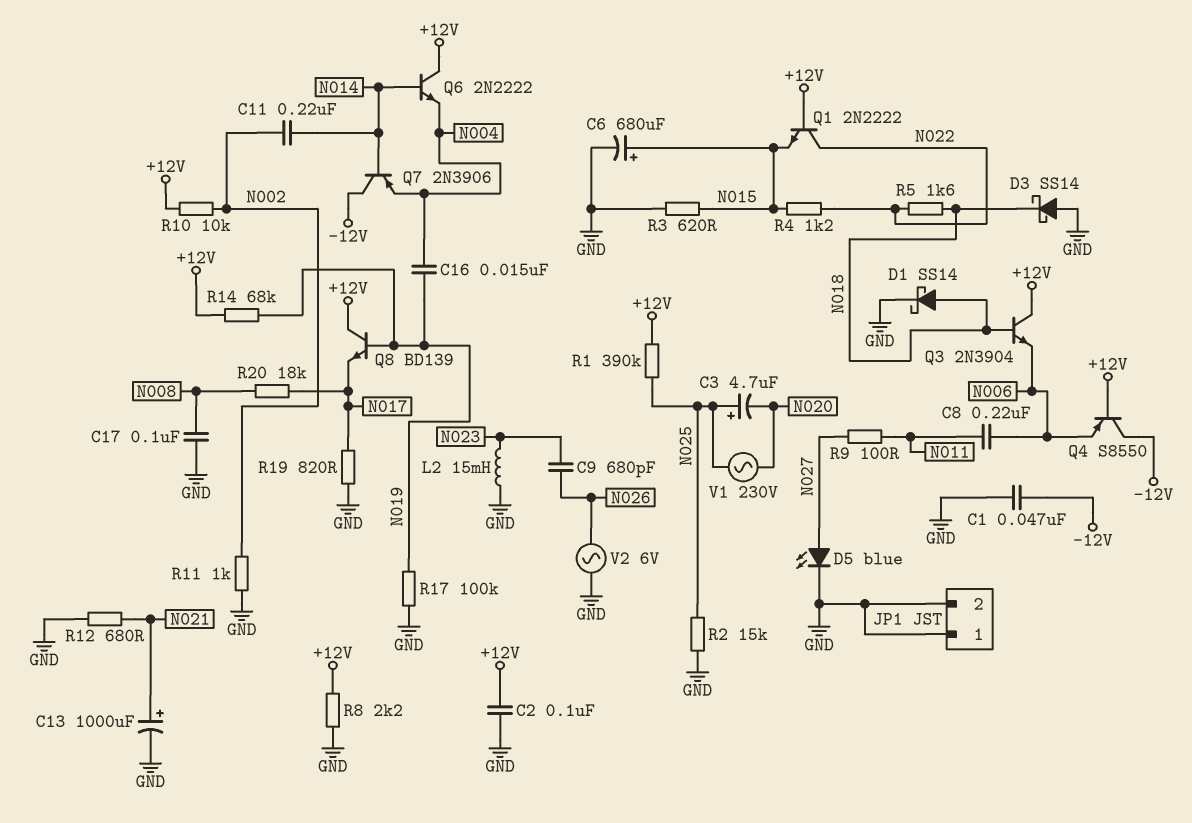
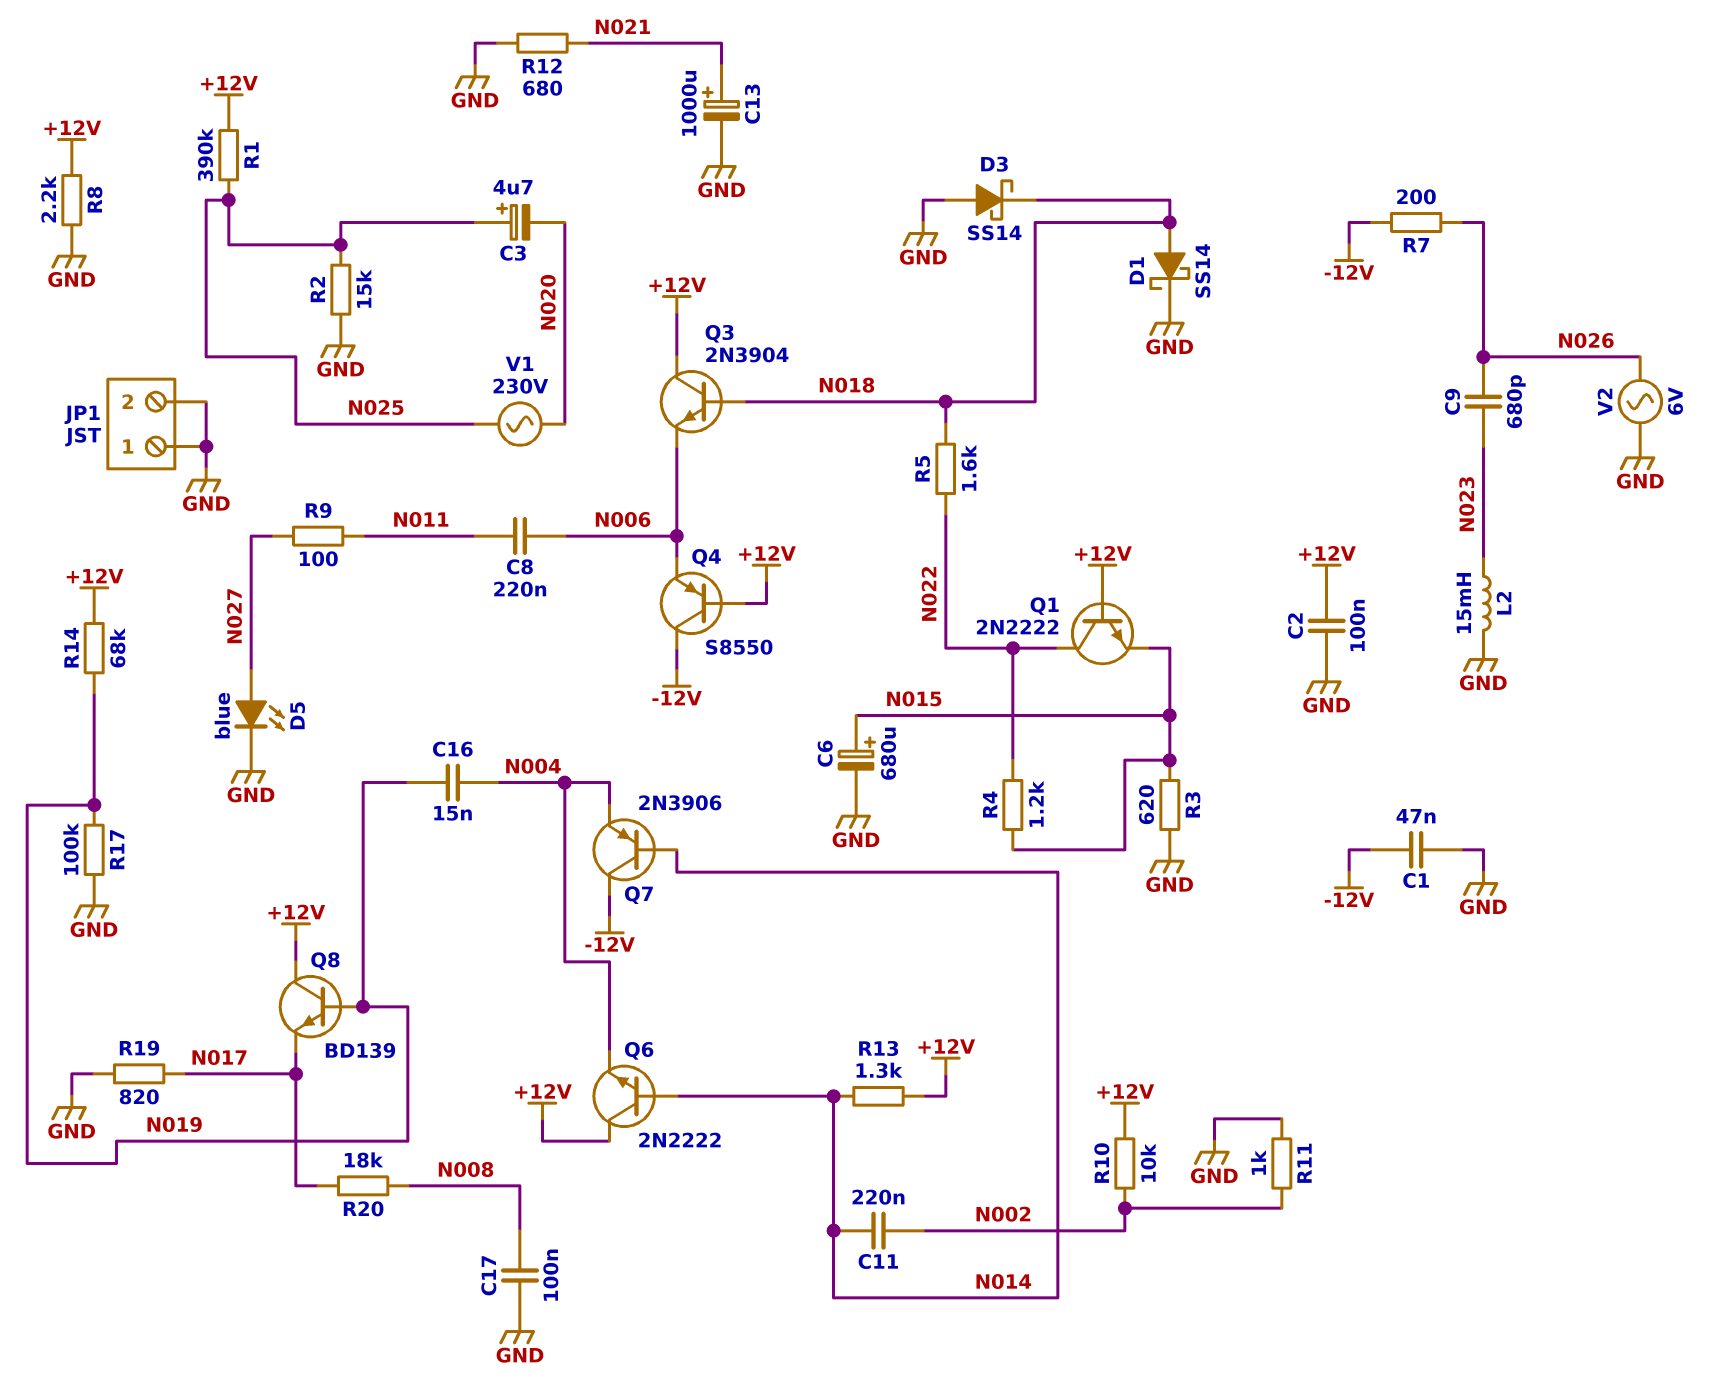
R7: none -> 200 (-12V, N026)
R13: none -> 1.3k (+12V, N014)

